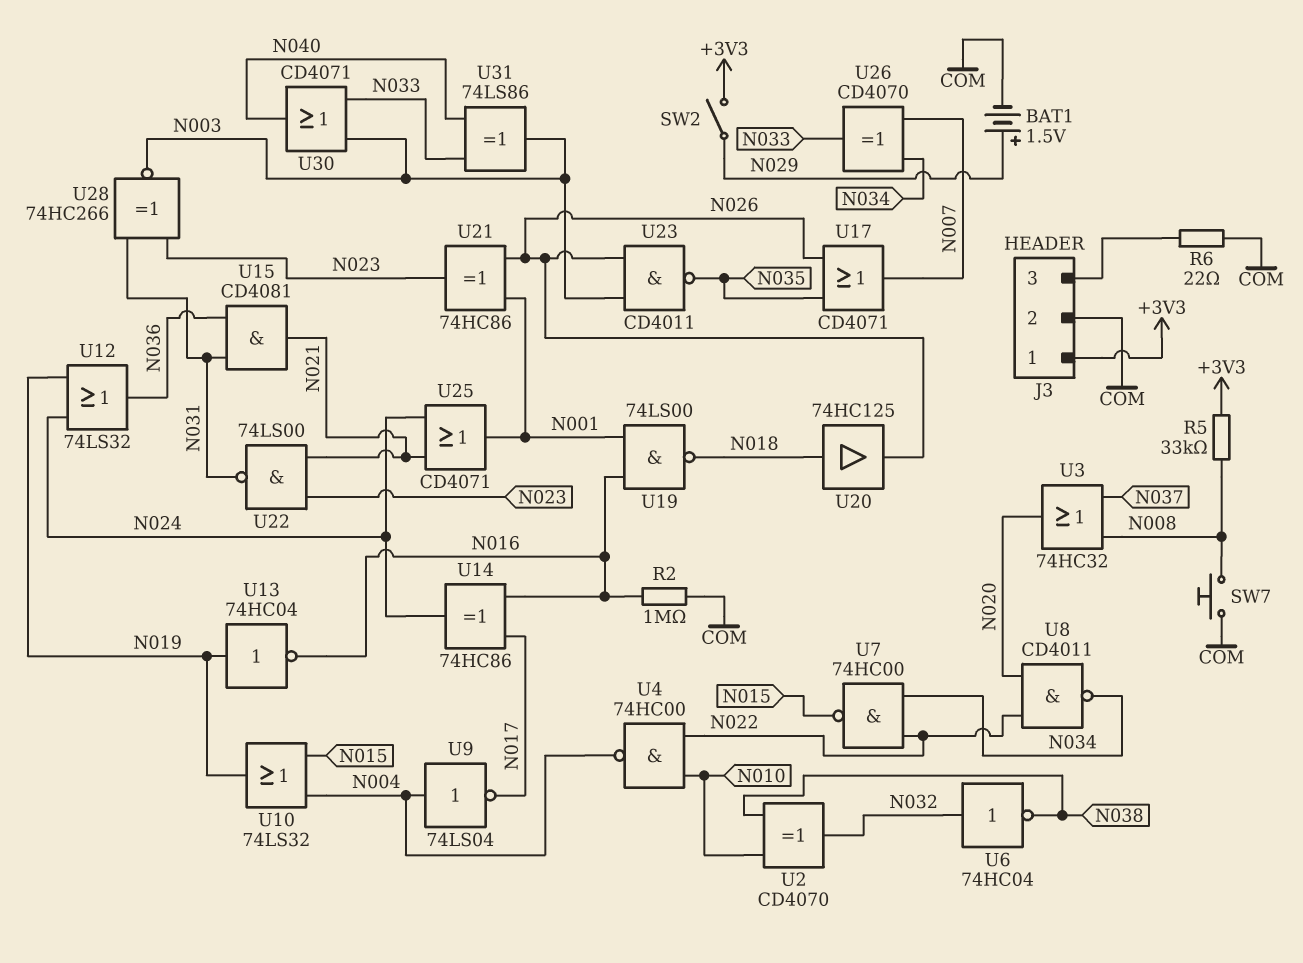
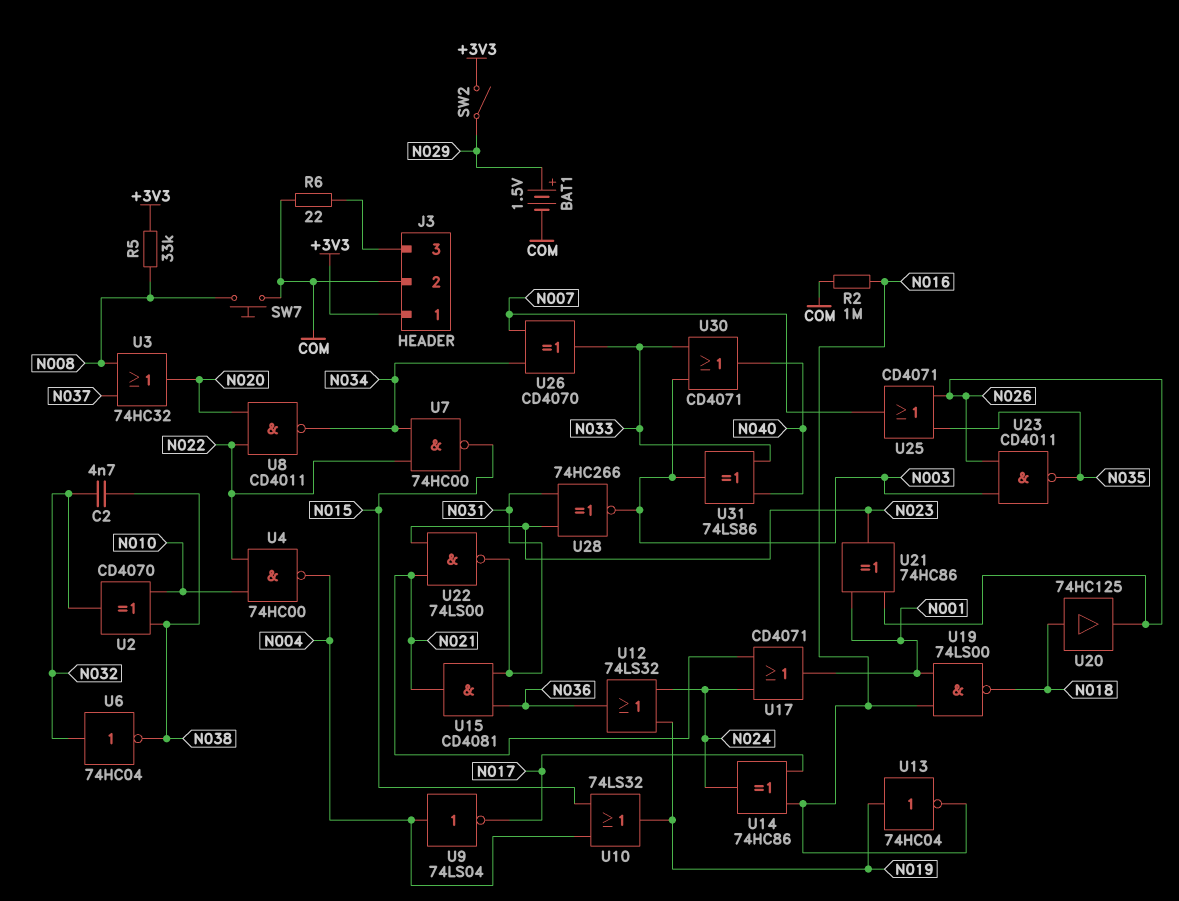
C2: none -> 4.7nF (N032, N038)
U17: OR CD4071 (in N026, in N035, out N007) -> OR CD4071 (in N021, in N024, out N001)
U25: OR CD4071 (in N021, in N024, out N001) -> OR CD4071 (in N026, in N035, out N007)

